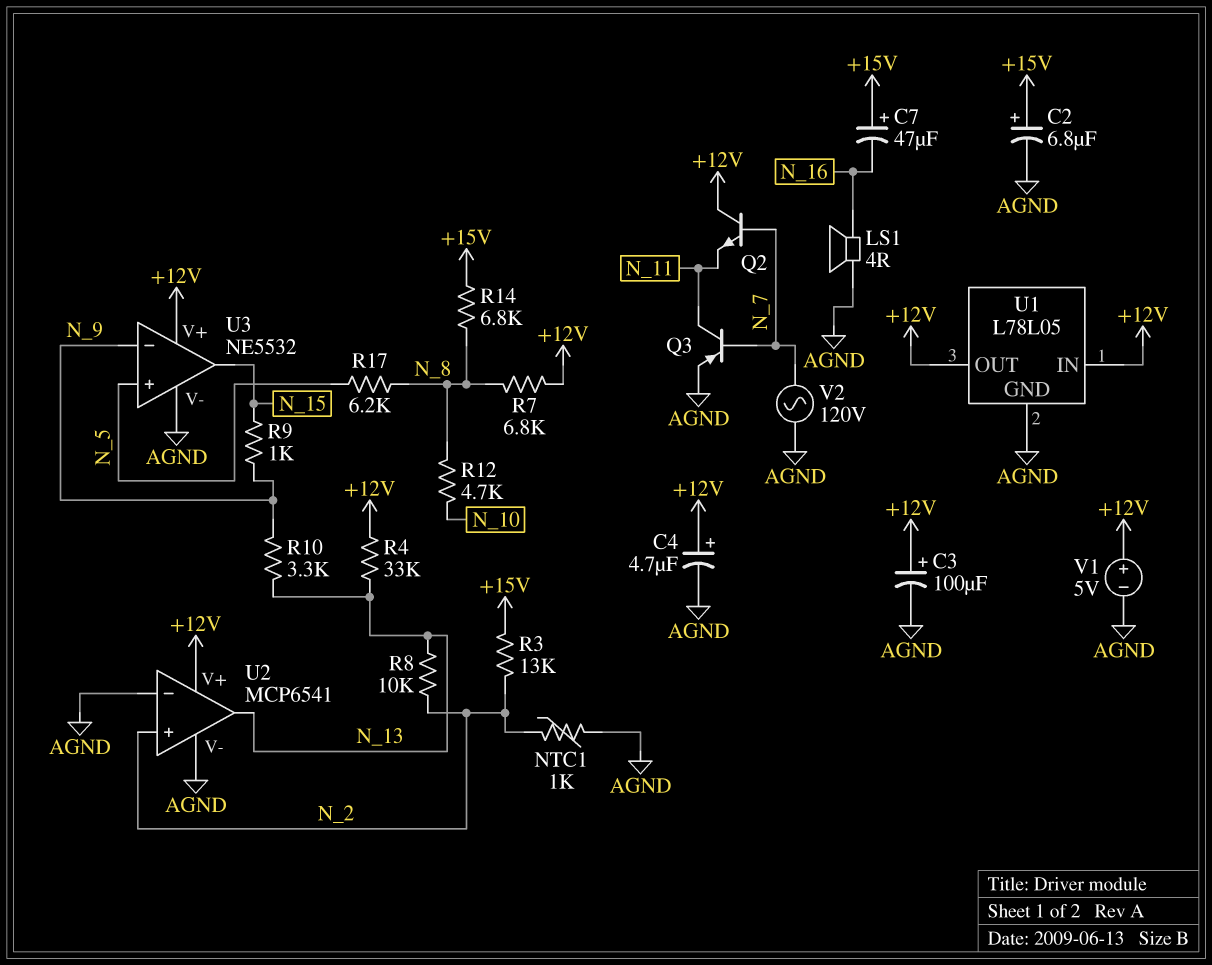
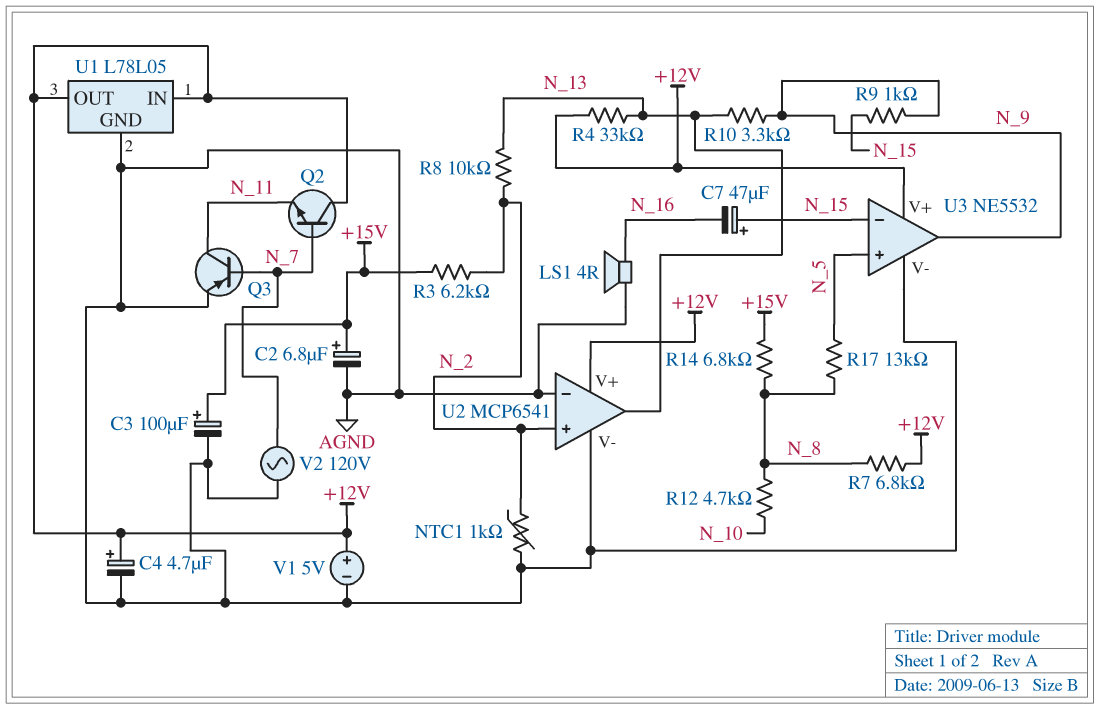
C3: 100uF (plus +12V, minus AGND) -> 100uF (plus +15V, minus AGND)
C7: 47uF (plus +15V, minus N_16) -> 47uF (plus N_15, minus N_16)
R3: 13k (+15V, N_2) -> 6.2k (+15V, N_2)
R17: 6.2k (N_5, N_8) -> 13k (N_5, N_8)
U3 pin in-: N_9 -> N_15
U3 pin out: N_15 -> N_9

